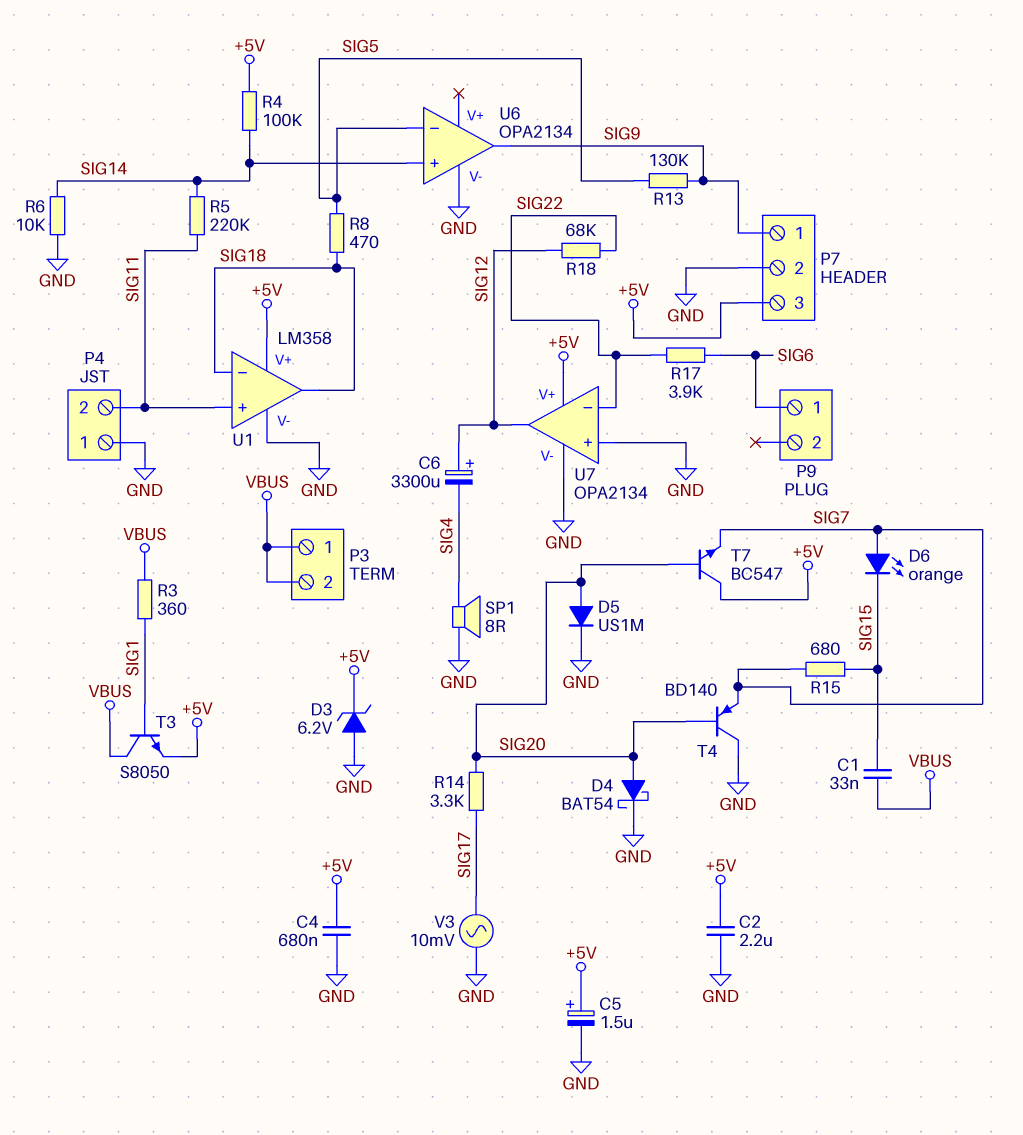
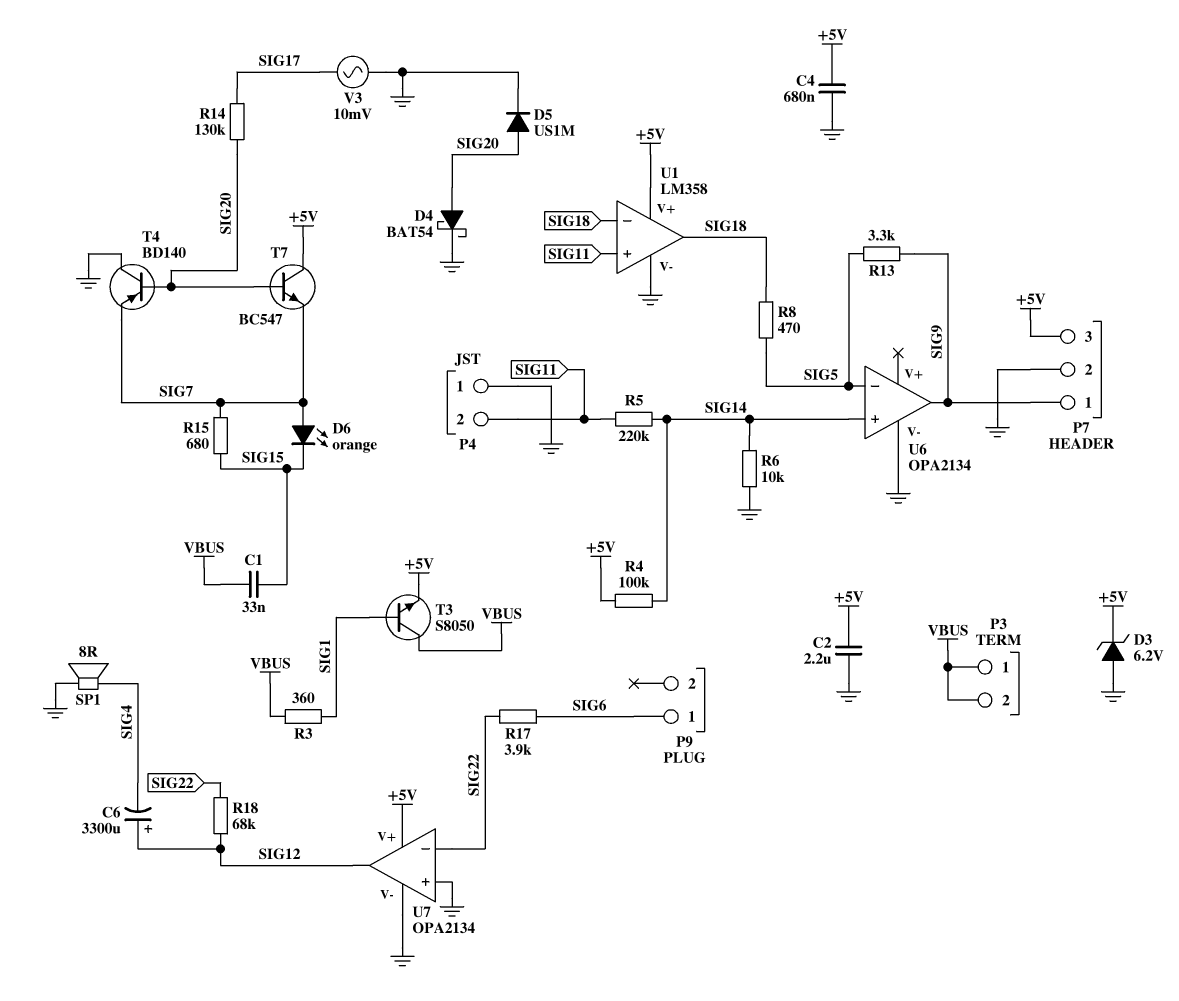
C5: 1.5uF (plus +5V, minus GND) -> none
R13: 130k (SIG5, SIG9) -> 3.3k (SIG5, SIG9)
R14: 3.3k (SIG17, SIG20) -> 130k (SIG17, SIG20)

